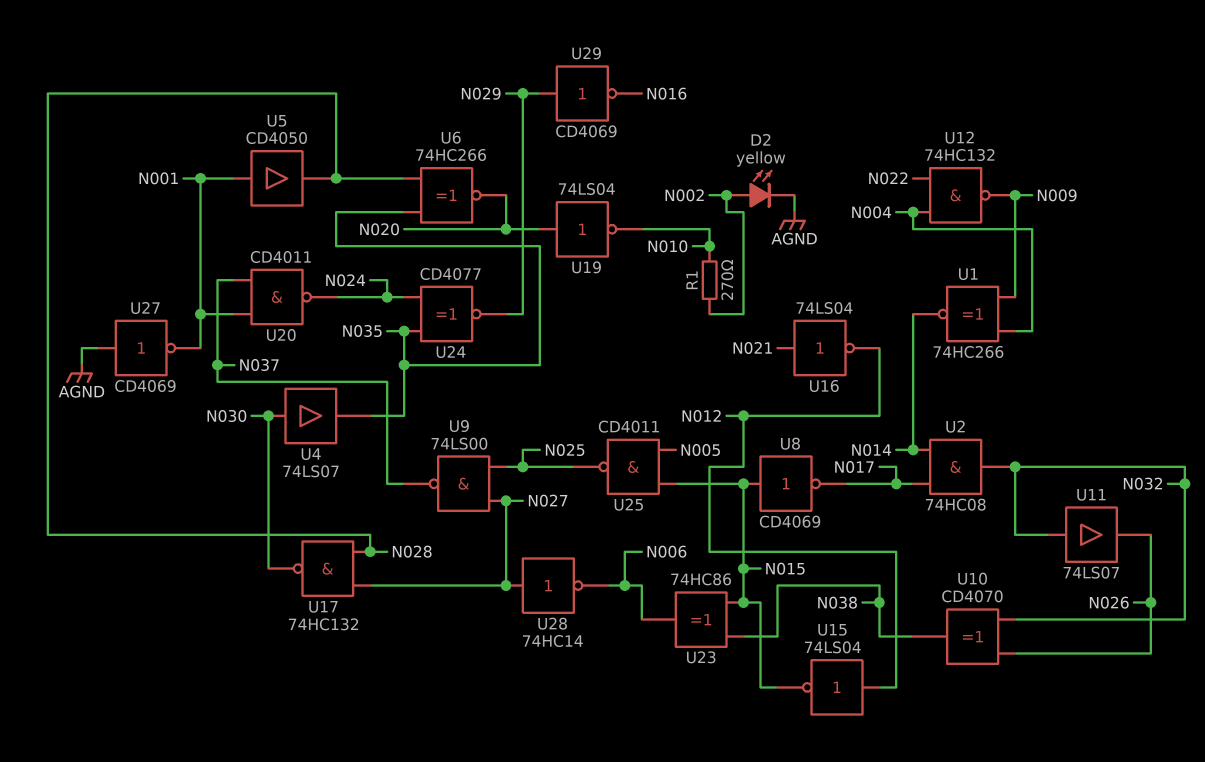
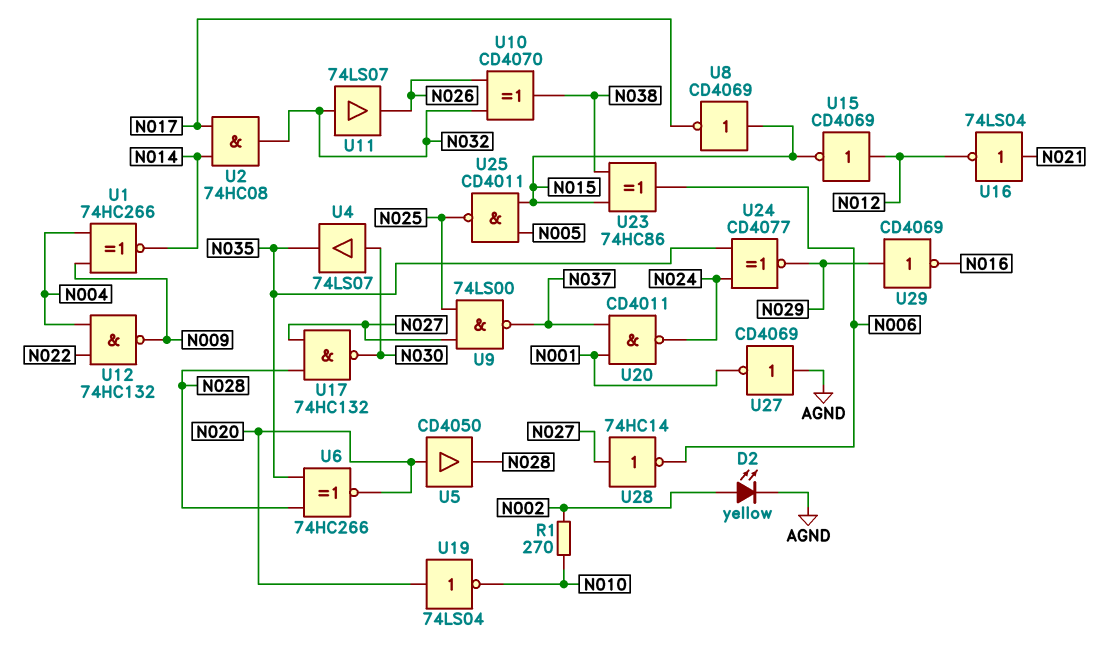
U5: buffer CD4050 (in N001, out N028) -> buffer CD4050 (in N020, out N028)
U15: NOT 74LS04 (in N012, out N015) -> NOT CD4069 (in N012, out N015)

